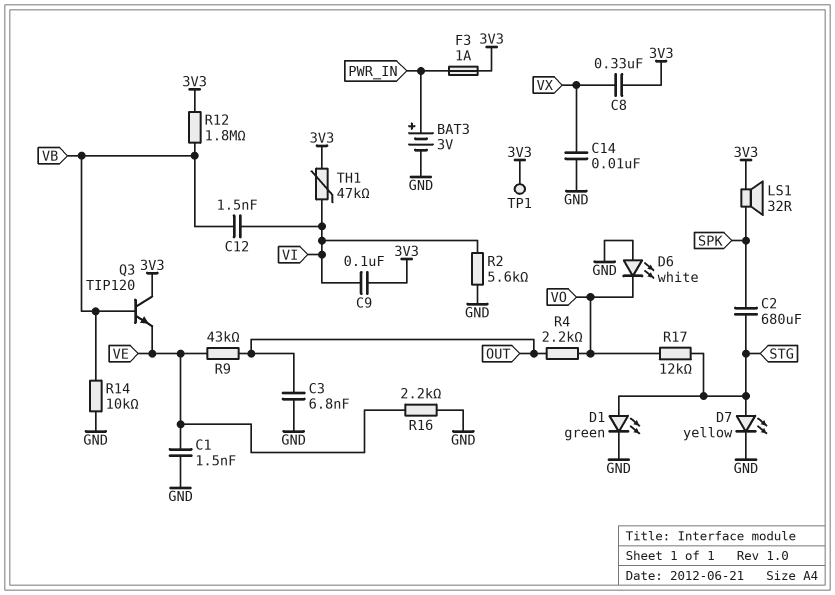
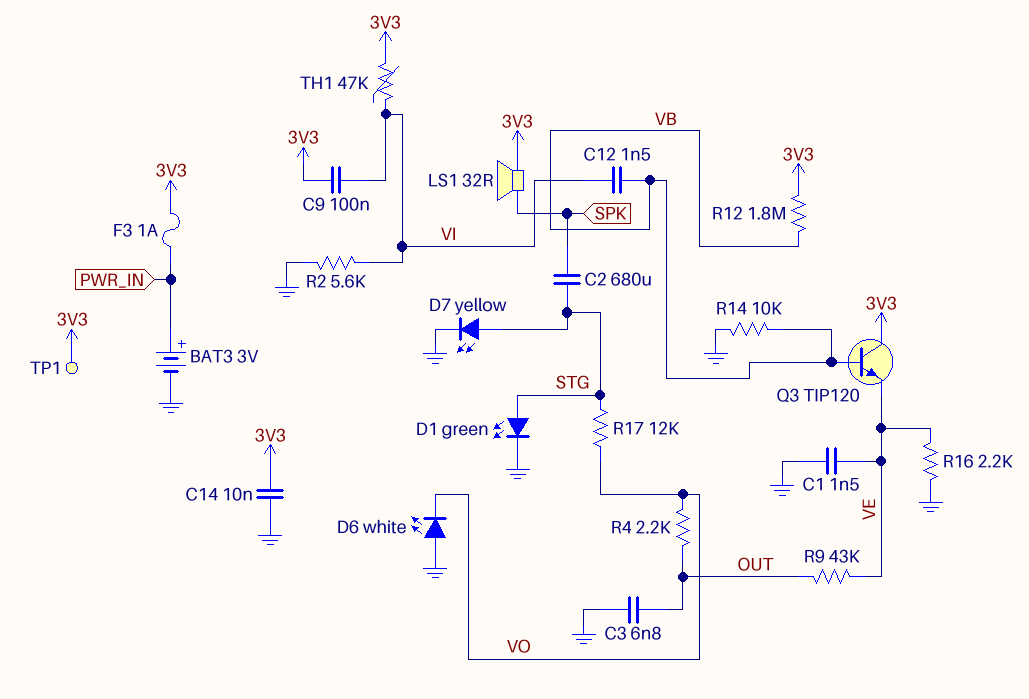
C8: 330nF (3V3, VX) -> none
C14: 10nF (GND, VX) -> 10nF (3V3, GND)

